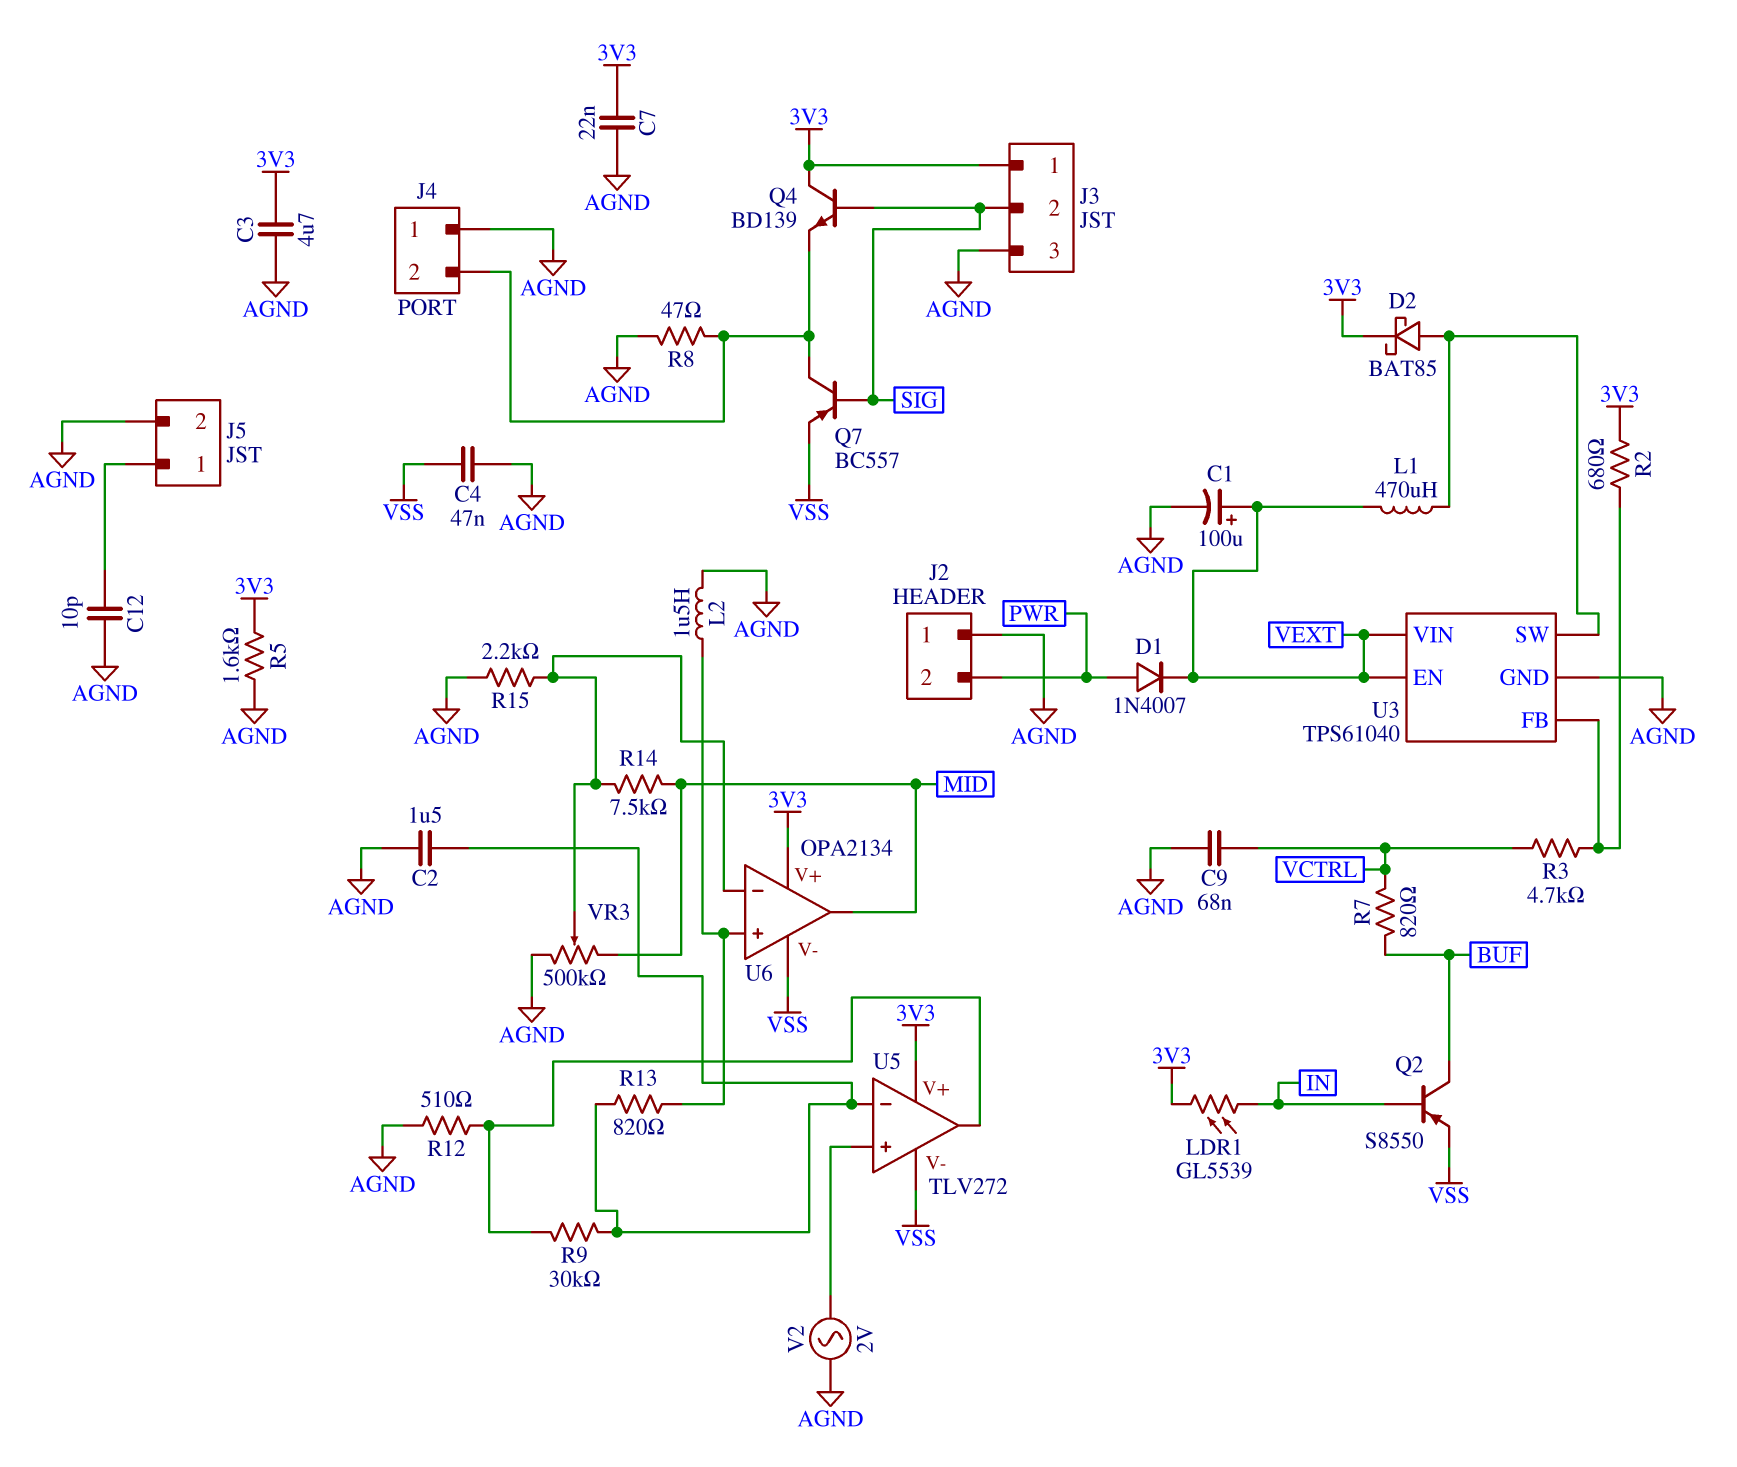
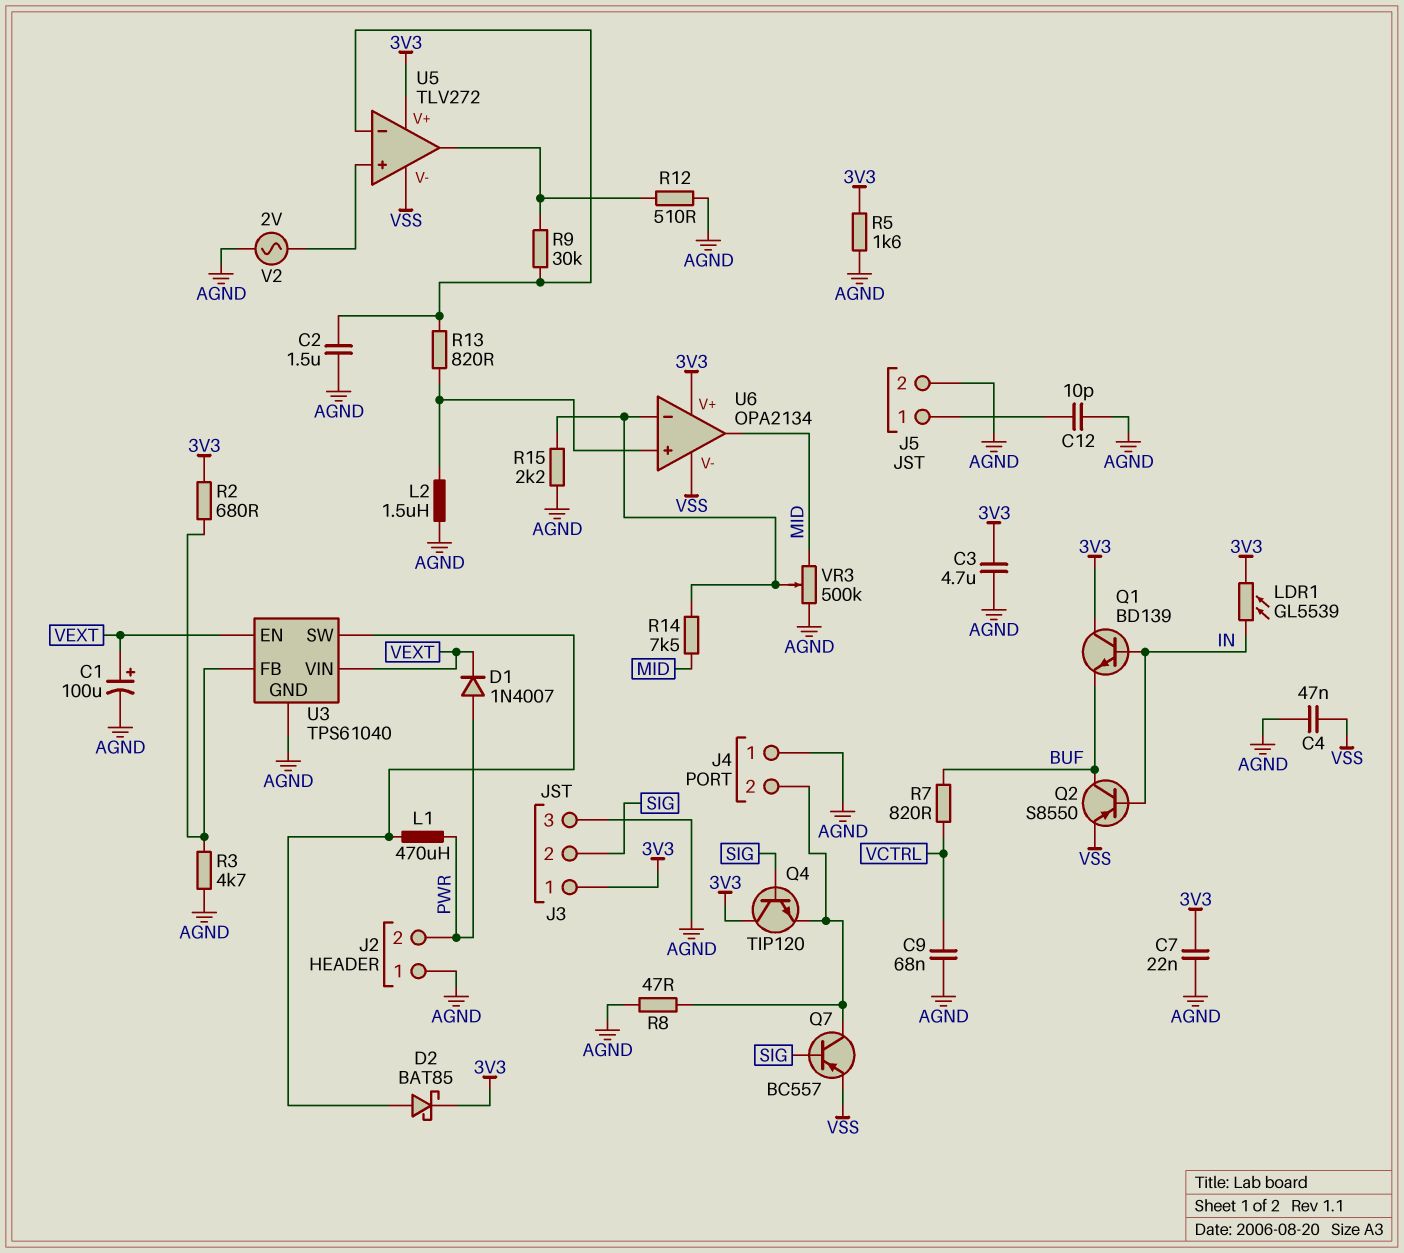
L1: 470uH (U3/SW, VEXT) -> 470uH (PWR, U3/SW)
Q1: none -> NPN BD139 (B IN, C 3V3, E BUF)
Q4: NPN BD139 (B SIG, C 3V3, E J4/2) -> NPN TIP120 (B SIG, C 3V3, E J4/2)
R3: 4.7k (U3/FB, VCTRL) -> 4.7k (AGND, U3/FB)

